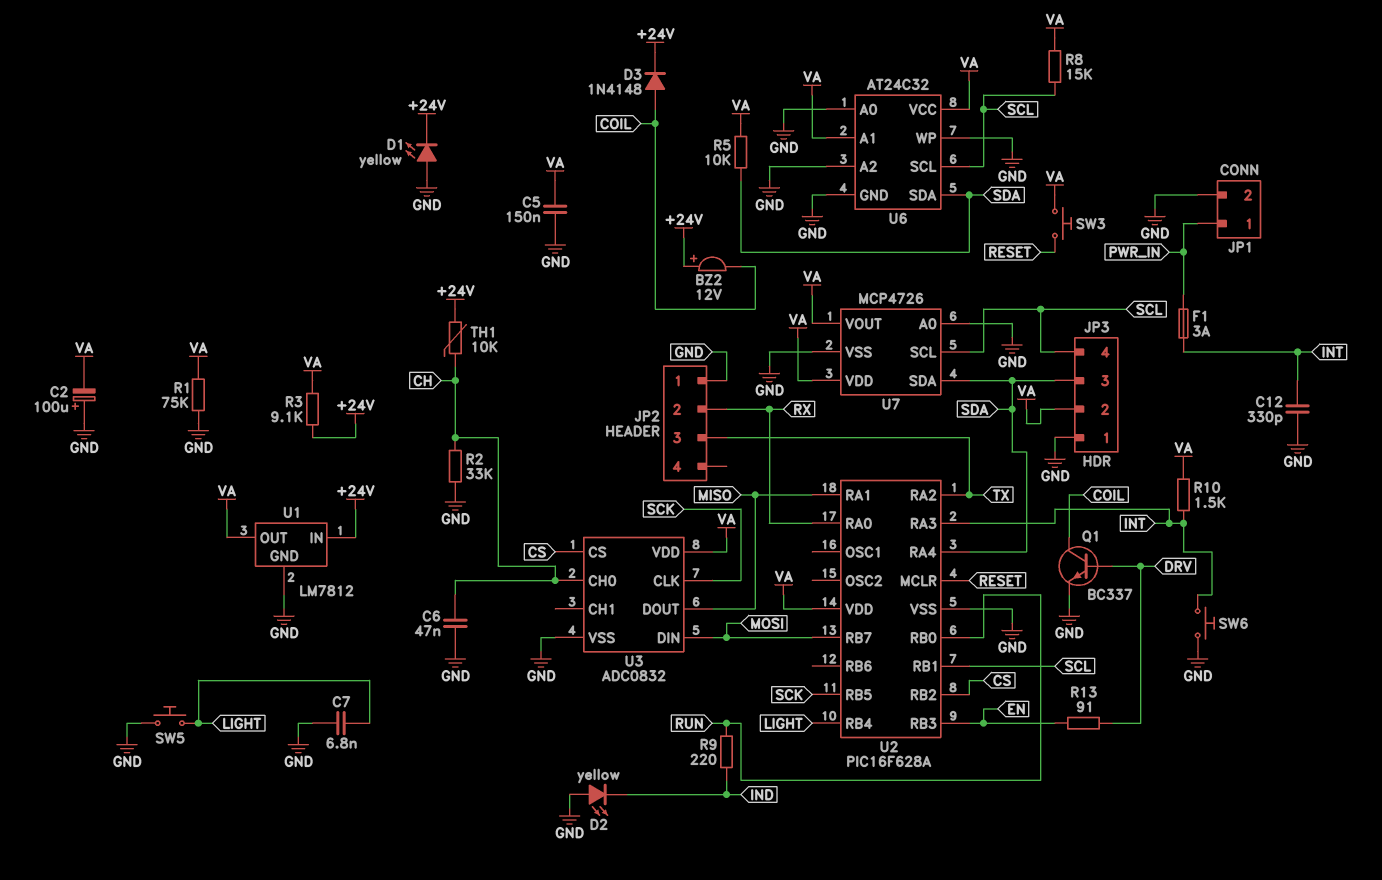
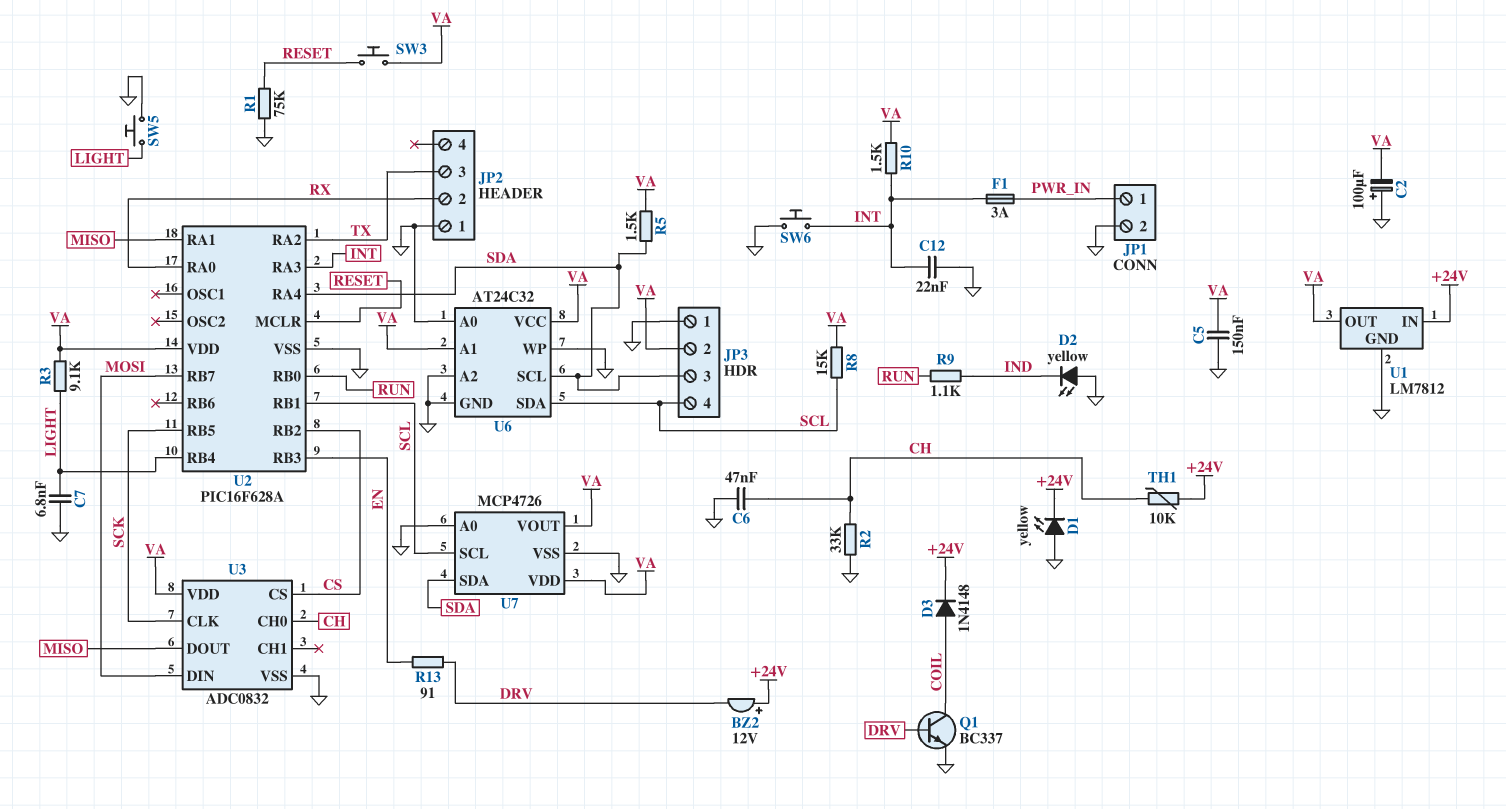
BZ2: buzzer 12V (plus +24V, minus COIL) -> buzzer 12V (plus +24V, minus DRV)
C12: 330pF (GND, INT) -> 22nF (GND, INT)
R1: 75k (GND, VA) -> 75k (GND, RESET)
R3: 9.1k (+24V, VA) -> 9.1k (LIGHT, VA)
R5: 10k (SDA, VA) -> 1.5k (SDA, VA)
R9: 220 (IND, RUN) -> 1.1k (IND, RUN)
U6 pin SCL: SCL -> SDA
U6 pin SDA: SDA -> SCL

